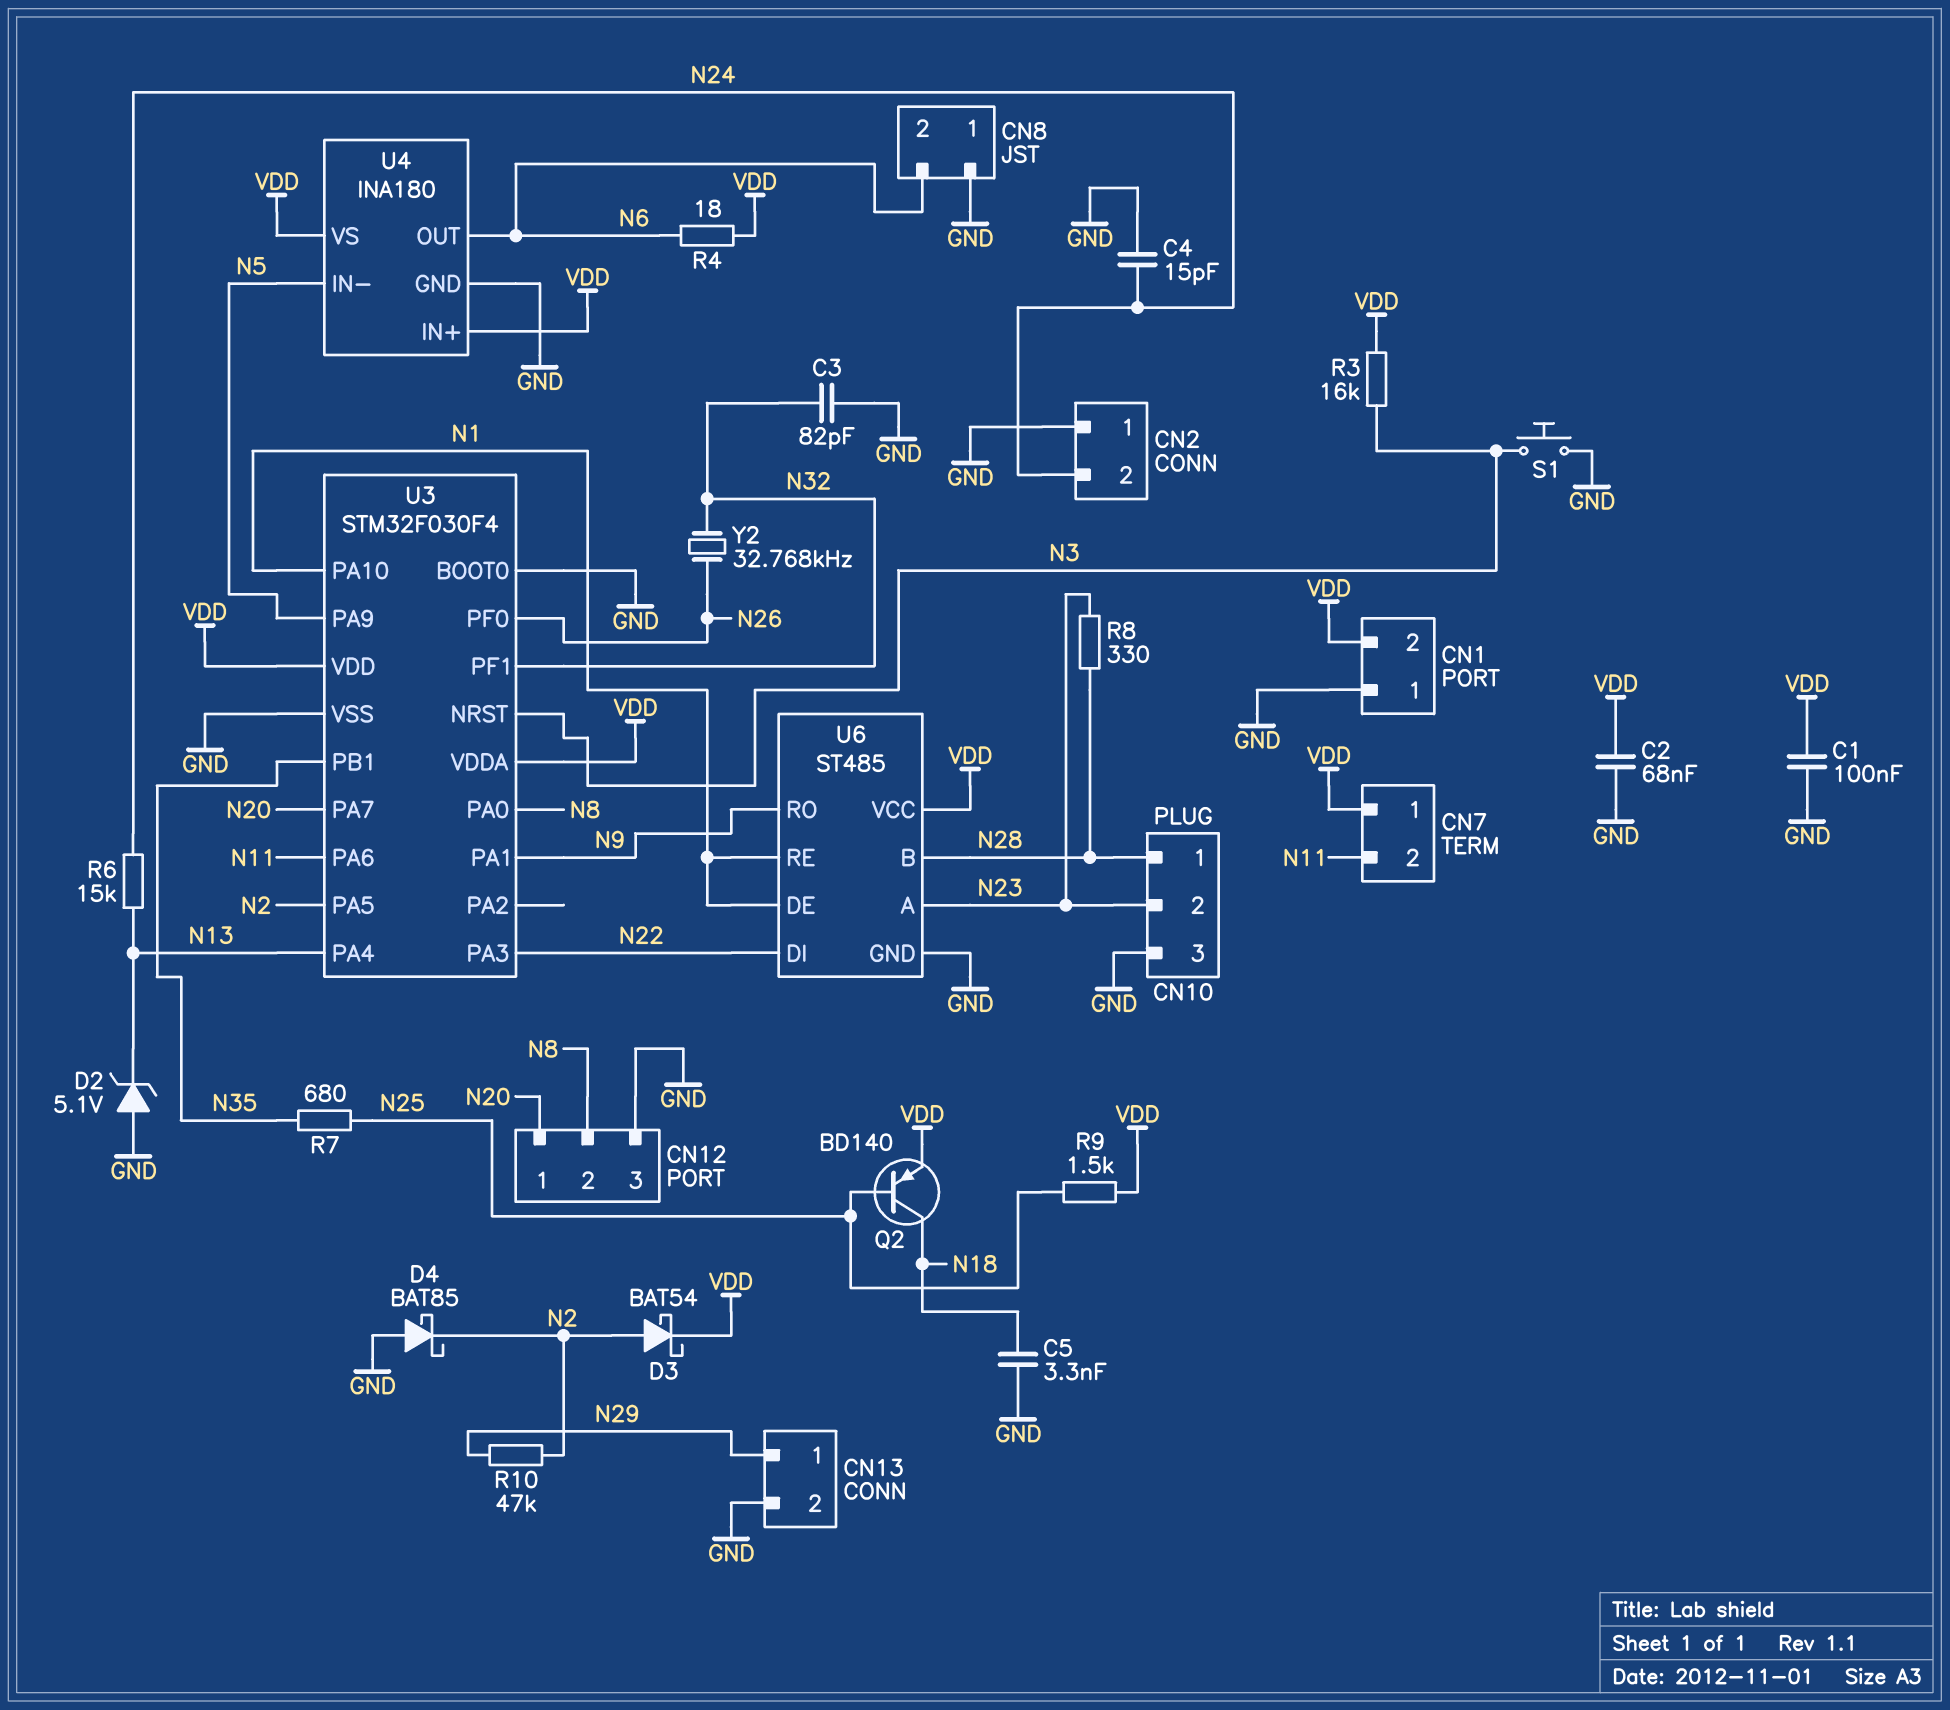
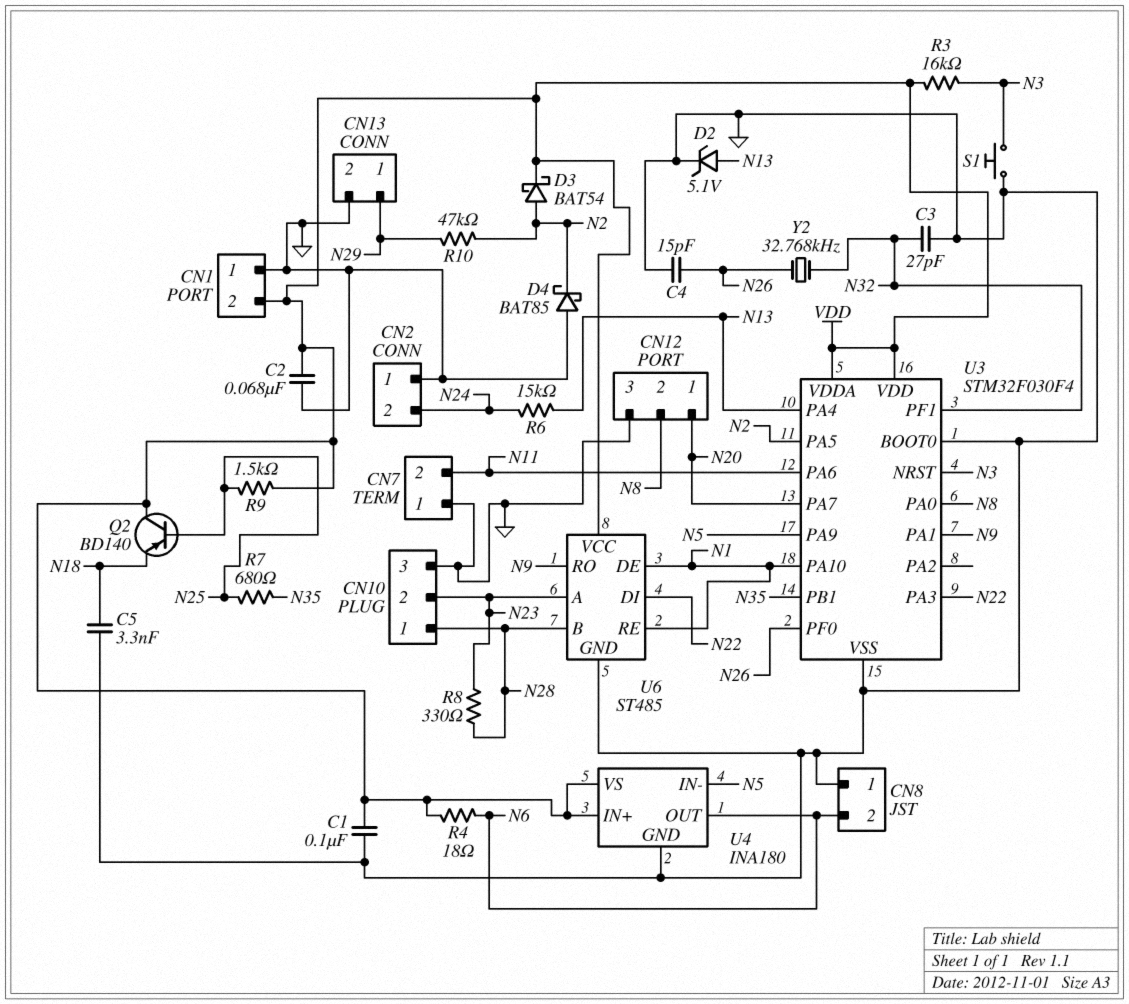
C3: 82pF (GND, N32) -> 27pF (GND, N32)
C4: 15pF (GND, N24) -> 15pF (GND, N26)
CN7 pin 1: VDD -> GND
D2: zener 5.1V (A GND, K N13) -> zener 5.1V (A N13, K GND)
Q2: PNP BD140 (B N25, C N18, E VDD) -> PNP BD140 (B N25, C VDD, E N18)

